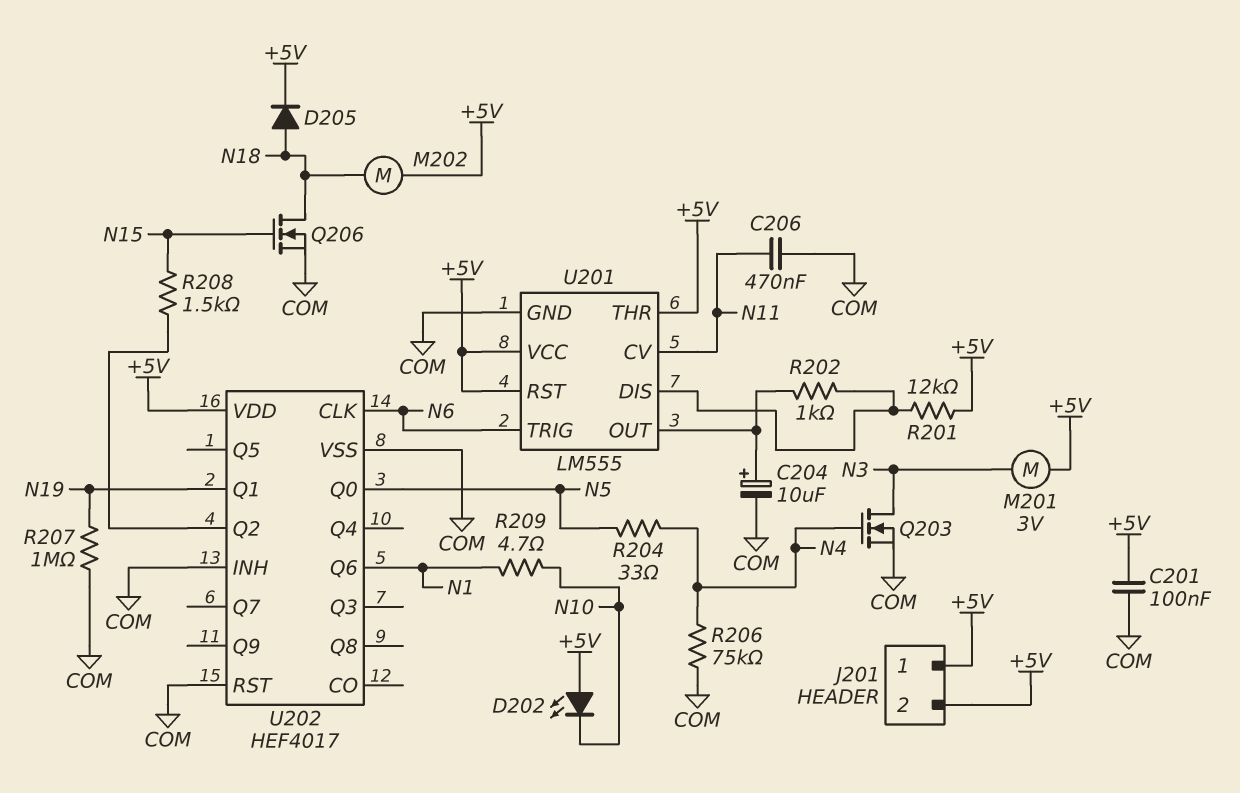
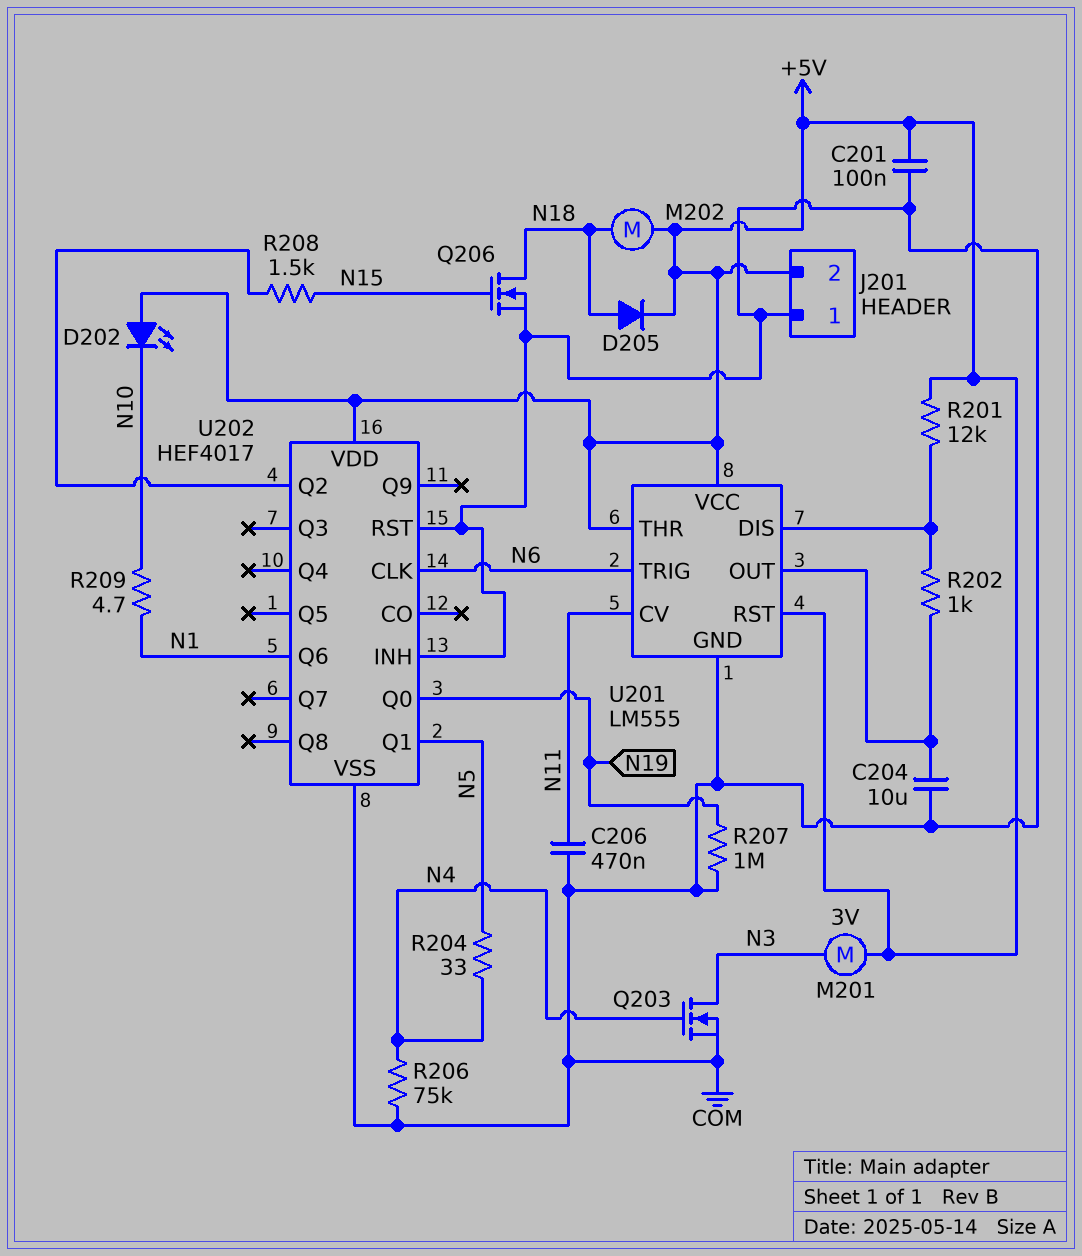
C204: 10uF (plus U201/OUT, minus COM) -> 10uF (COM, U201/OUT)
J201 pin 1: +5V -> COM
U202 pin Q0: N5 -> N19
U202 pin Q1: N19 -> N5

